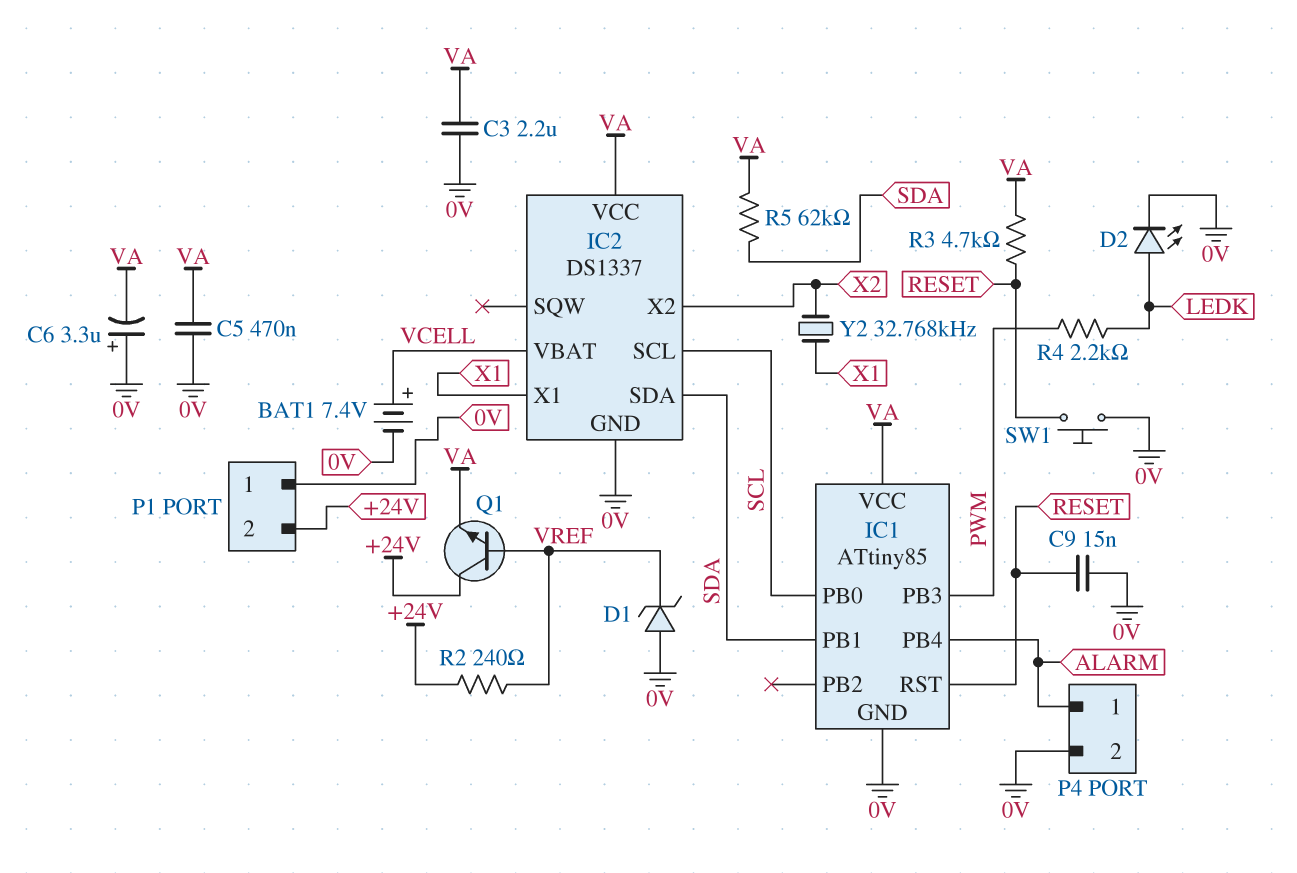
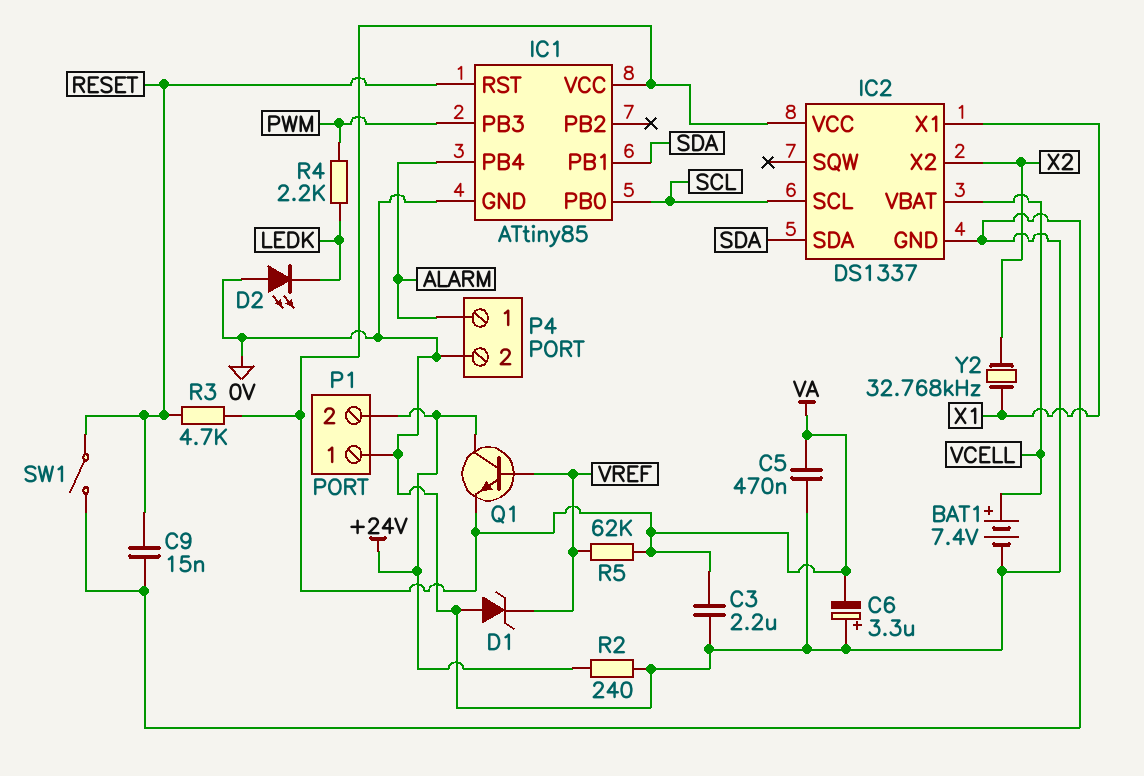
D2: LED (A LEDK, K 0V) -> LED (A 0V, K LEDK)
R2: 240 (+24V, VREF) -> 240 (+24V, 0V)
R5: 62k (SDA, VA) -> 62k (VA, VREF)
SW1: button (0V, RESET) -> switch (0V, RESET)

